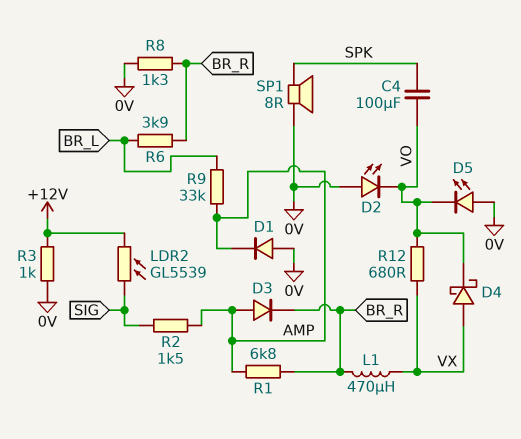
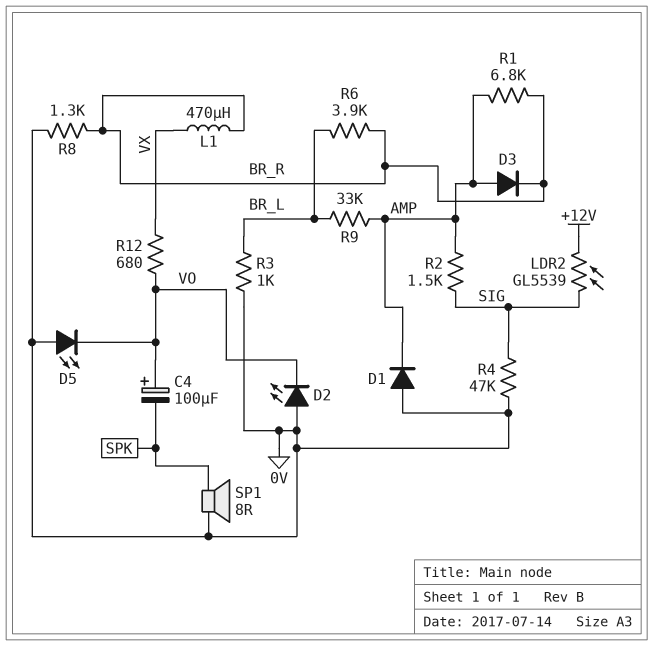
C4: 100uF (SPK, VO) -> 100uF (plus VO, minus SPK)
D4: schottky (A VX, K VO) -> none
R3: 1k (+12V, 0V) -> 1k (0V, BR_L)
R4: none -> 47k (0V, SIG)

